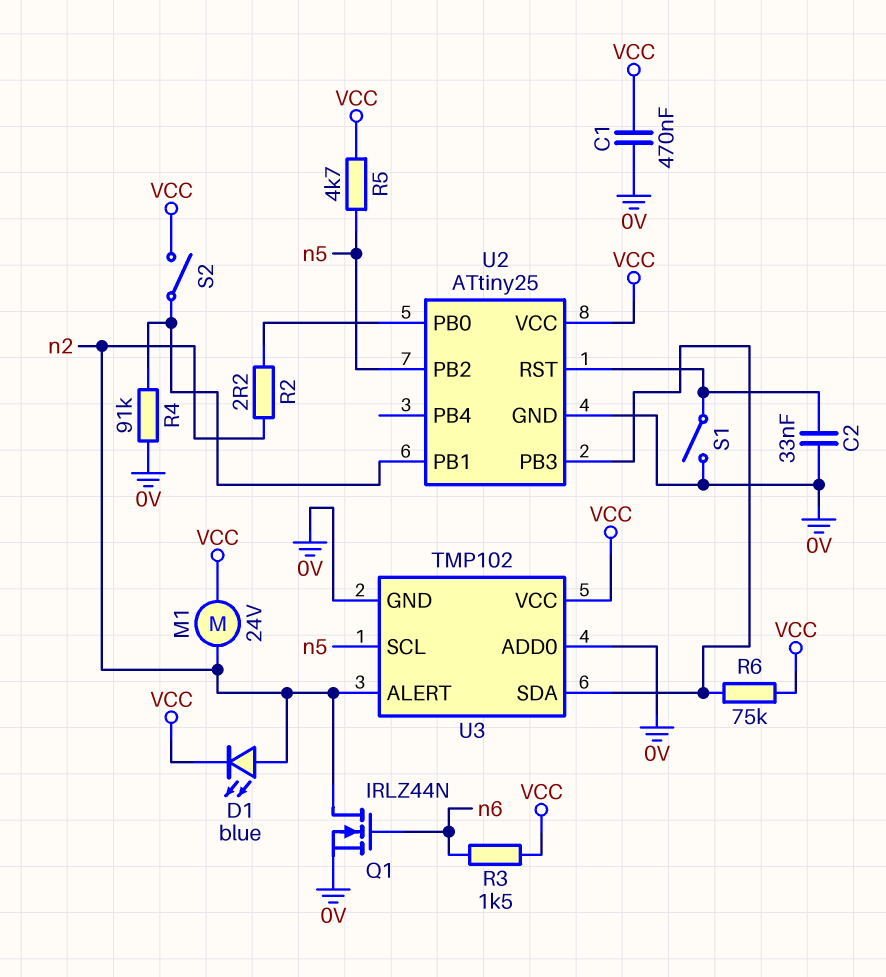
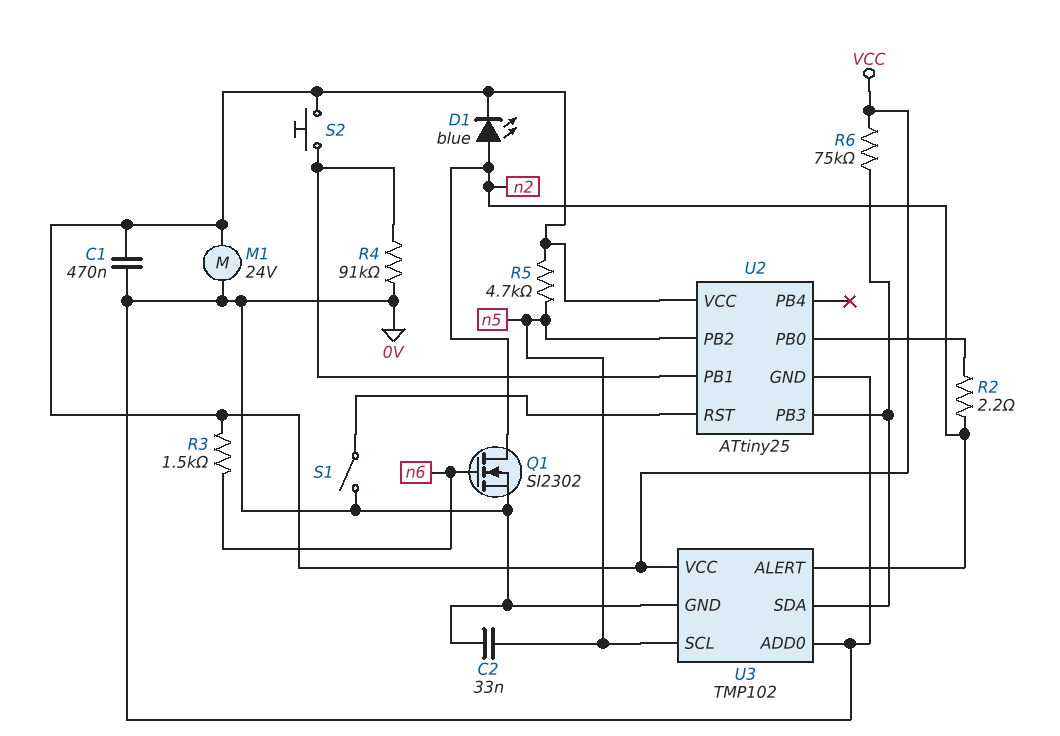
C2: 33nF (0V, U2/RST) -> 33nF (0V, n5)
M1: motor 24V (VCC, n2) -> motor 24V (0V, VCC)
Q1: NMOS IRLZ44N (G n6, D n2, S 0V) -> NMOS SI2302 (G n6, D n2, S 0V)
S2: switch (U2/PB1, VCC) -> button (U2/PB1, VCC)

